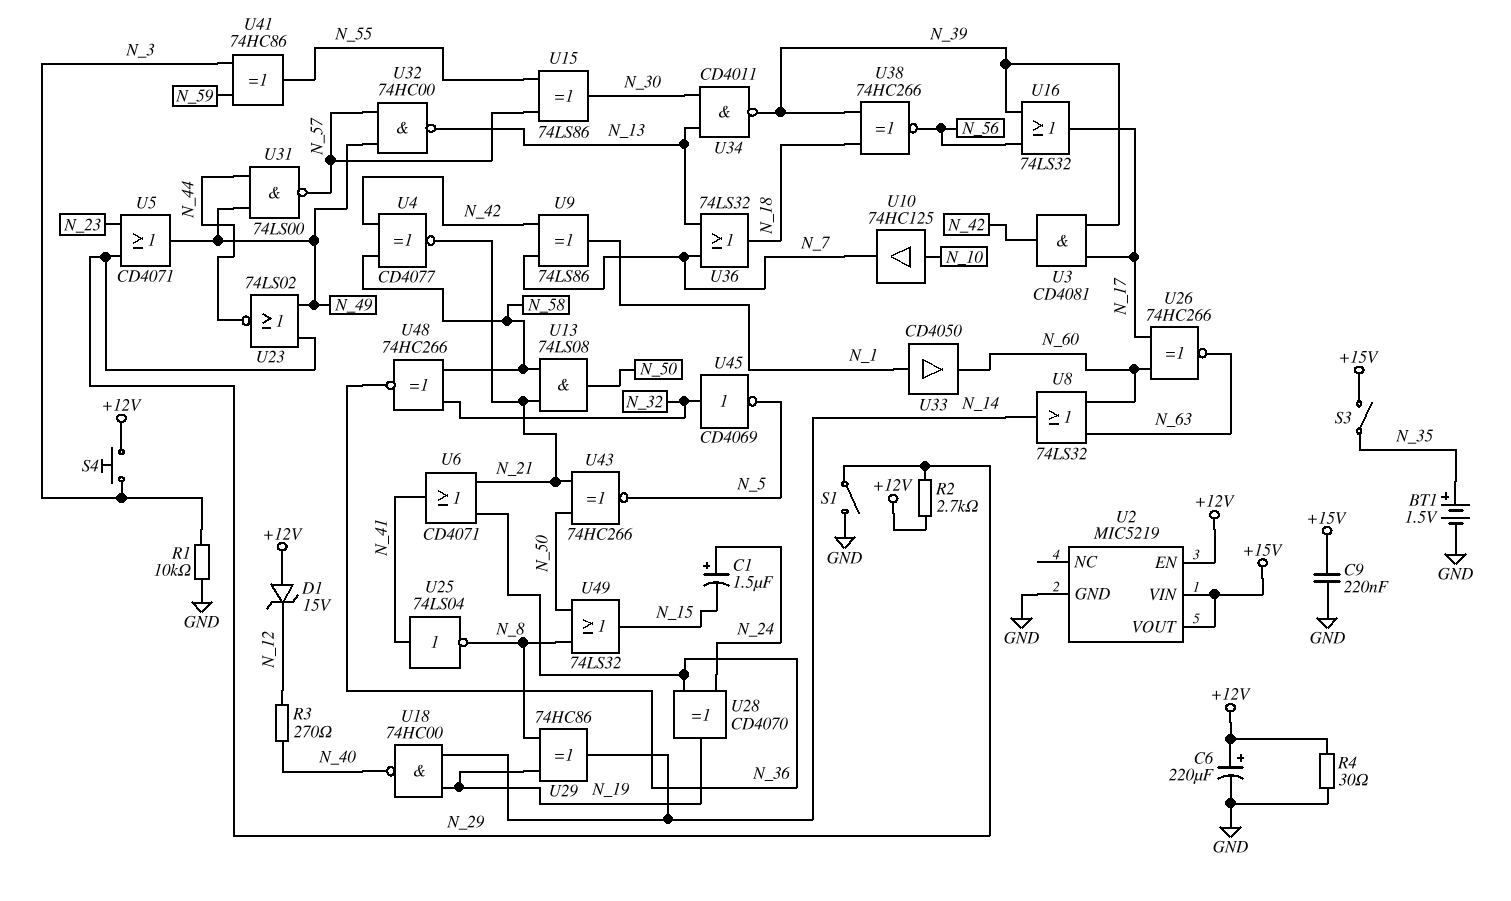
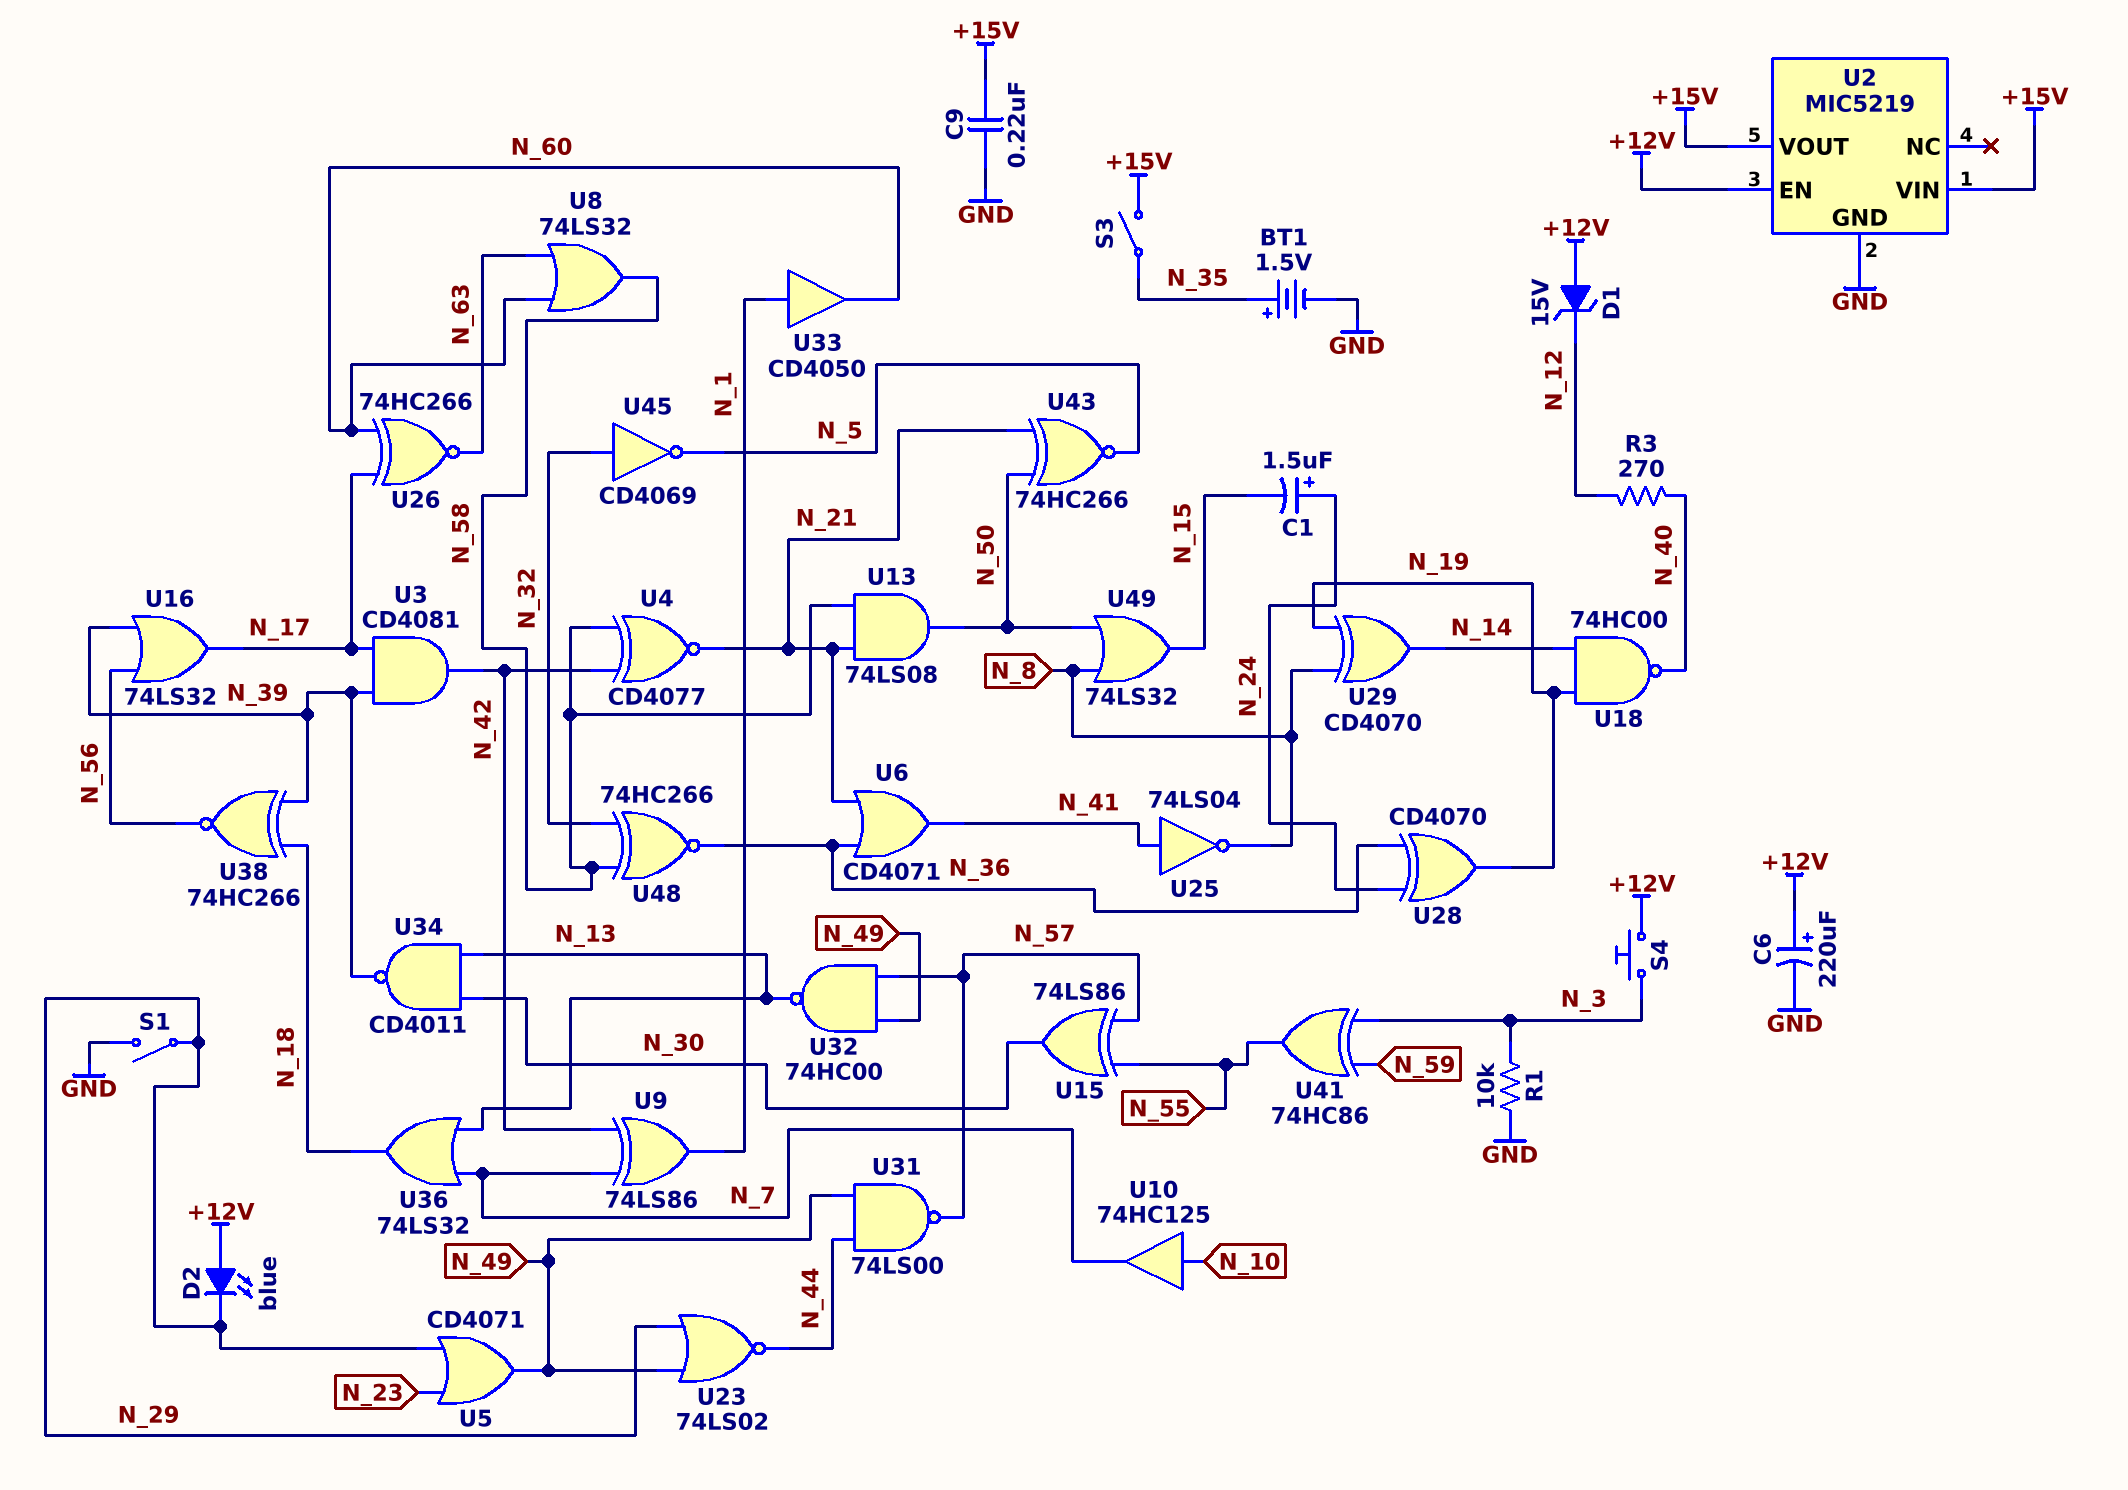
D2: none -> LED blue (A +12V, K N_29)
R2: 2.7k (+12V, N_29) -> none
R4: 30 (+12V, GND) -> none
U8: OR 74LS32 (in N_60, in N_63, out N_14) -> OR 74LS32 (in N_60, in N_63, out N_58)
U29: XOR 74HC86 (in N_8, in N_19, out N_14) -> XOR CD4070 (in N_8, in N_19, out N_14)

